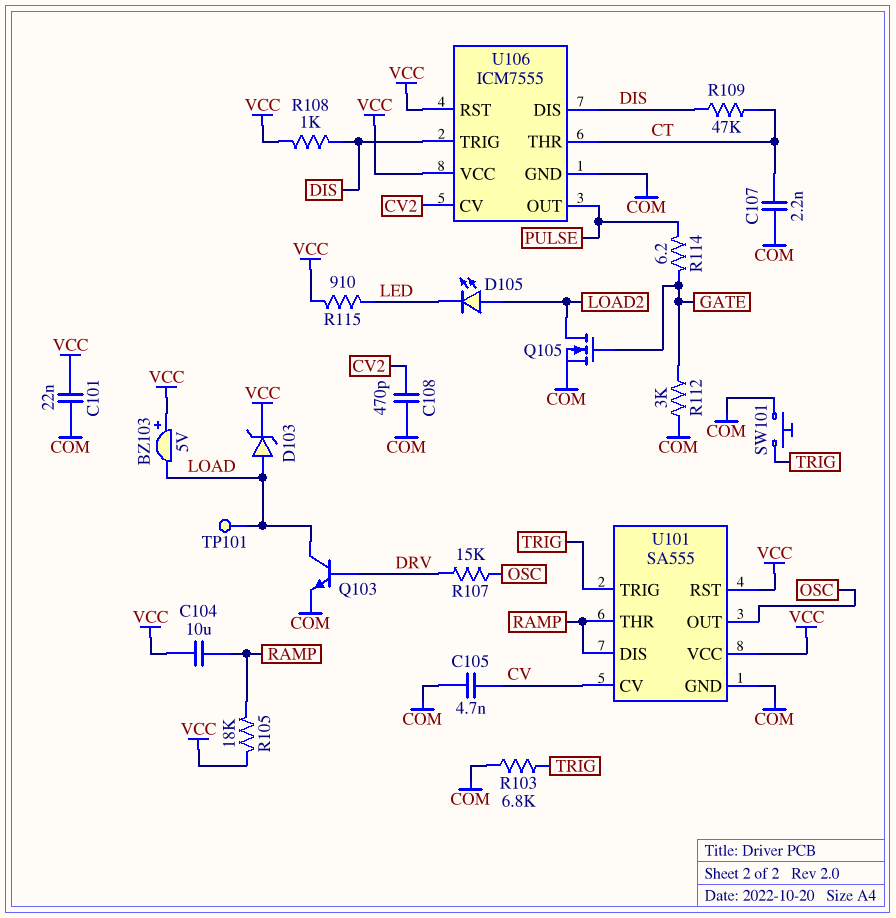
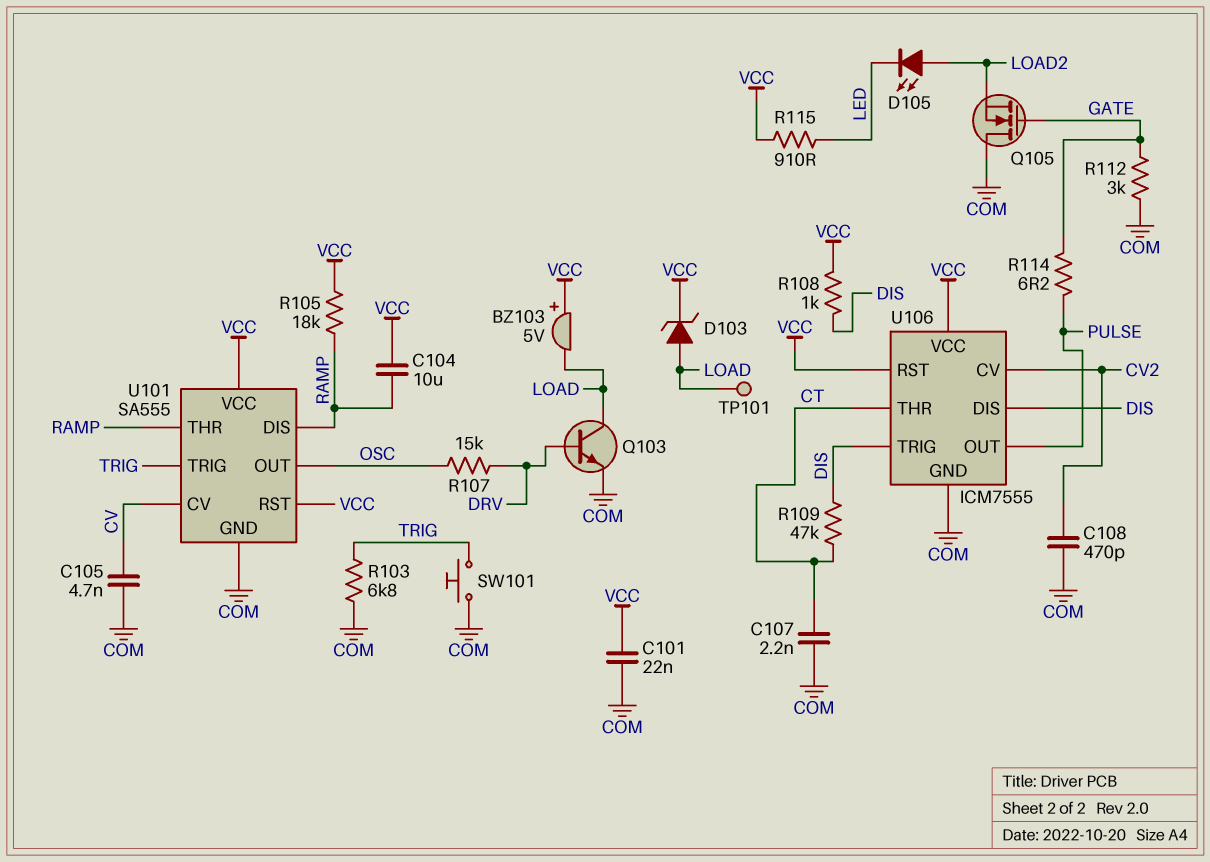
Q105: NMOS (G GATE, D LOAD2, S COM) -> NMOS (G GATE, D COM, S LOAD2)

